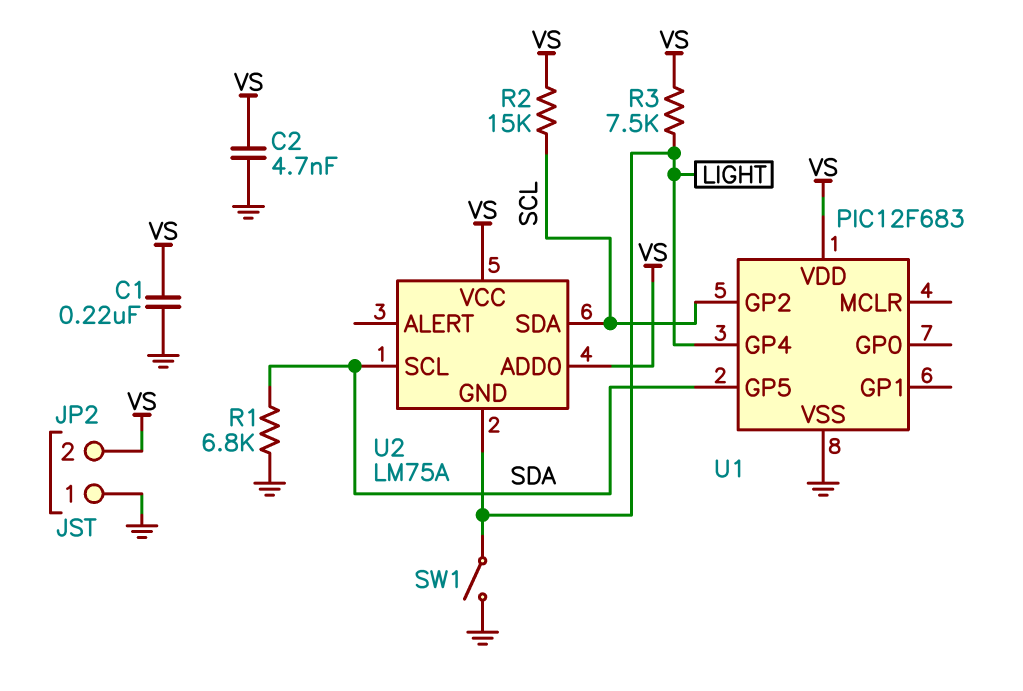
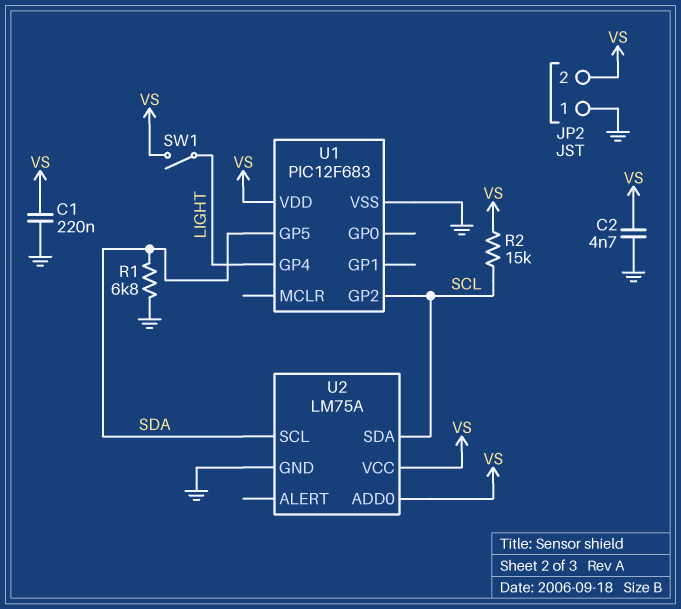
R3: 7.5k (LIGHT, VS) -> none
SW1: switch (GND, LIGHT) -> switch (LIGHT, VS)
U2 pin GND: LIGHT -> GND

